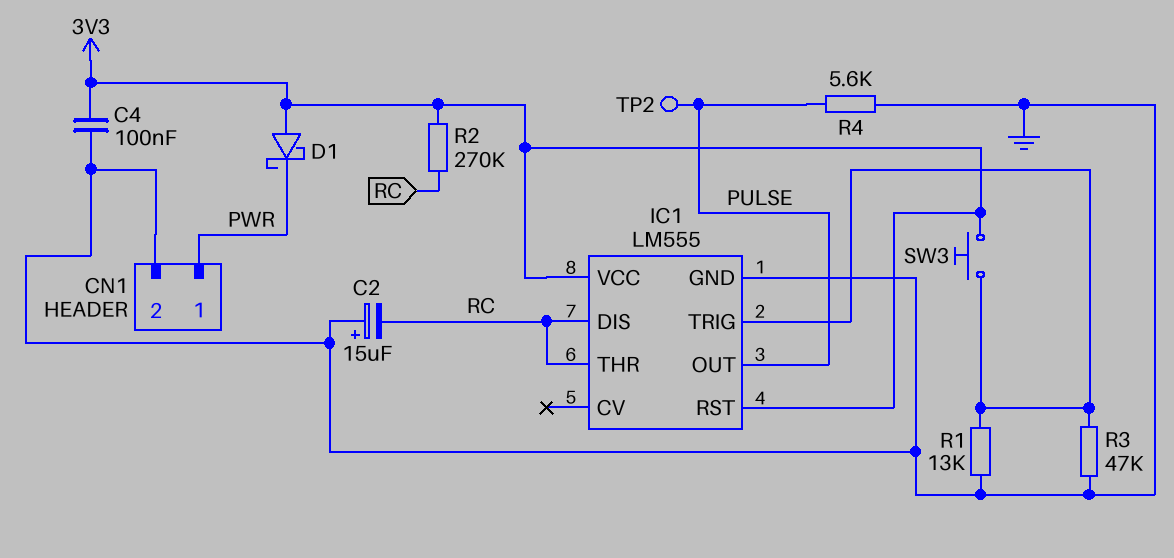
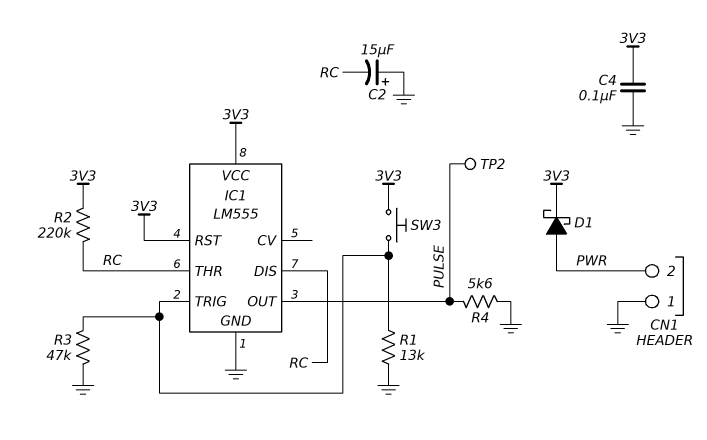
CN1 pin 1: PWR -> GND
CN1 pin 2: GND -> PWR
D1: schottky (A 3V3, K PWR) -> schottky (A PWR, K 3V3)
R2: 270k (3V3, RC) -> 220k (3V3, RC)

